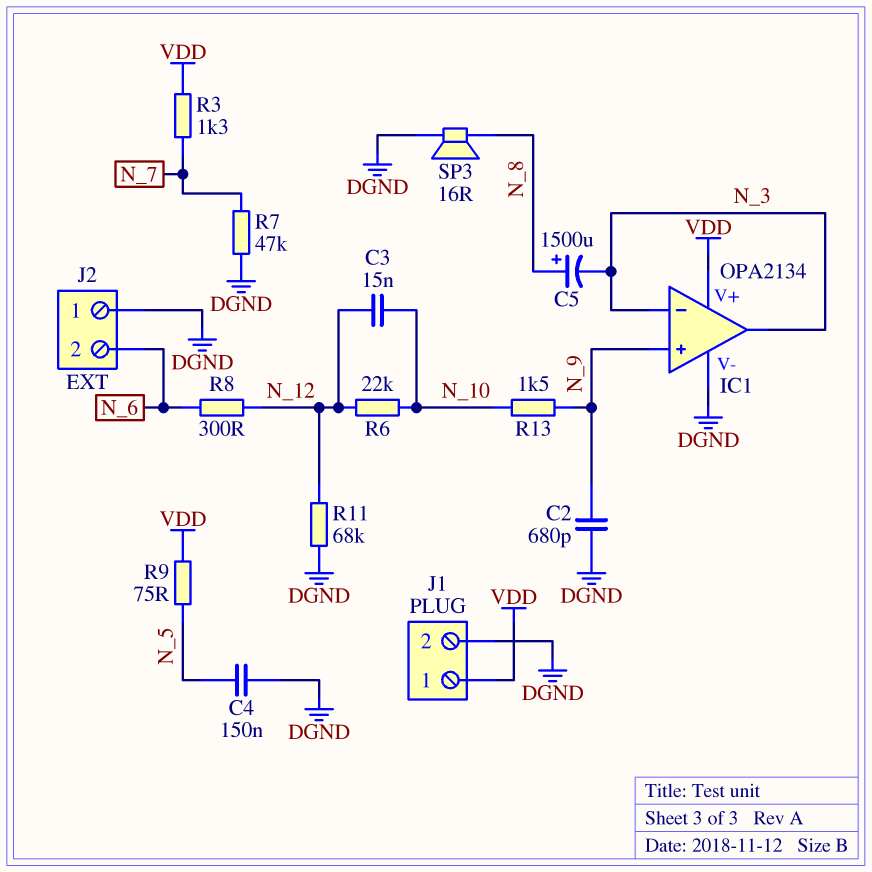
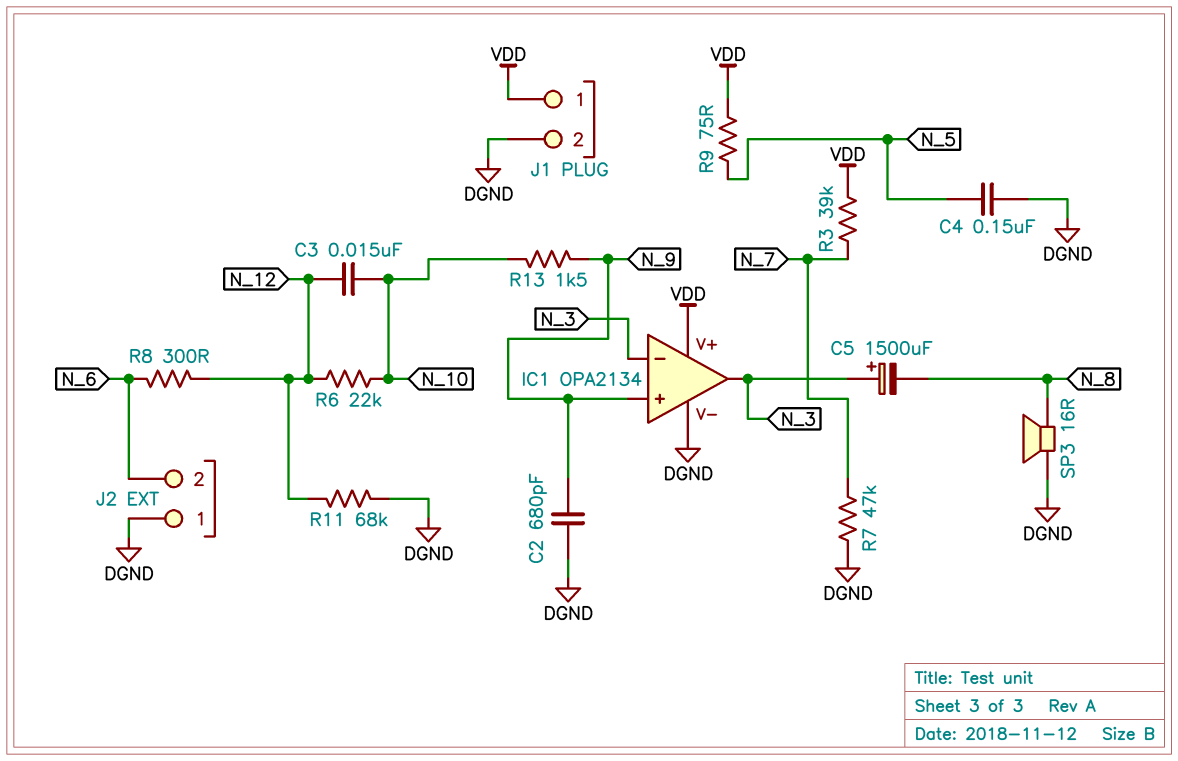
C5: 1500uF (plus N_8, minus N_3) -> 1500uF (plus N_3, minus N_8)
R3: 1.3k (N_7, VDD) -> 39k (N_7, VDD)

